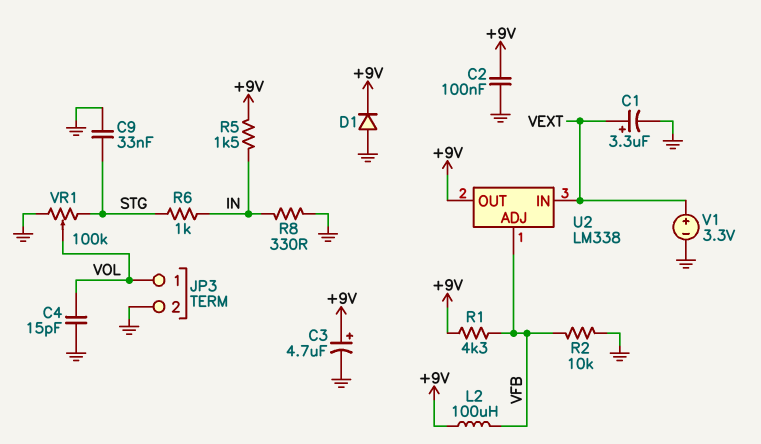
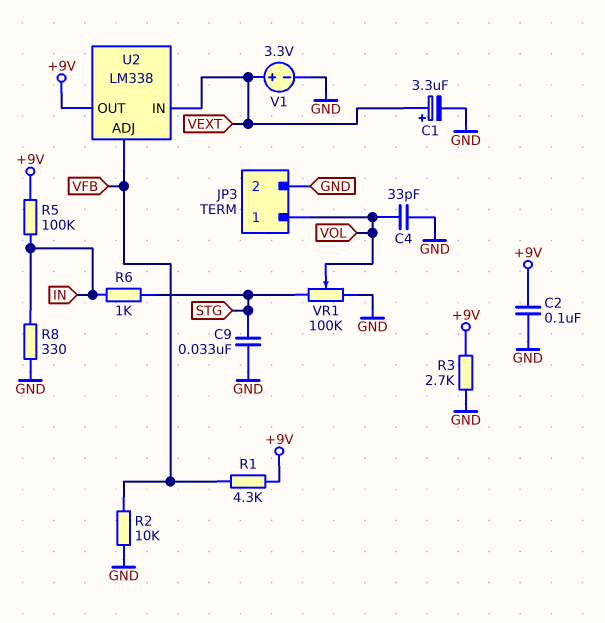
C3: 4.7uF (plus +9V, minus GND) -> none
C4: 15pF (GND, VOL) -> 33pF (GND, VOL)
D1: diode (A GND, K +9V) -> none
L2: 100uH (+9V, VFB) -> none
R3: none -> 2.7k (+9V, GND)
R5: 1.5k (+9V, IN) -> 100k (+9V, IN)

